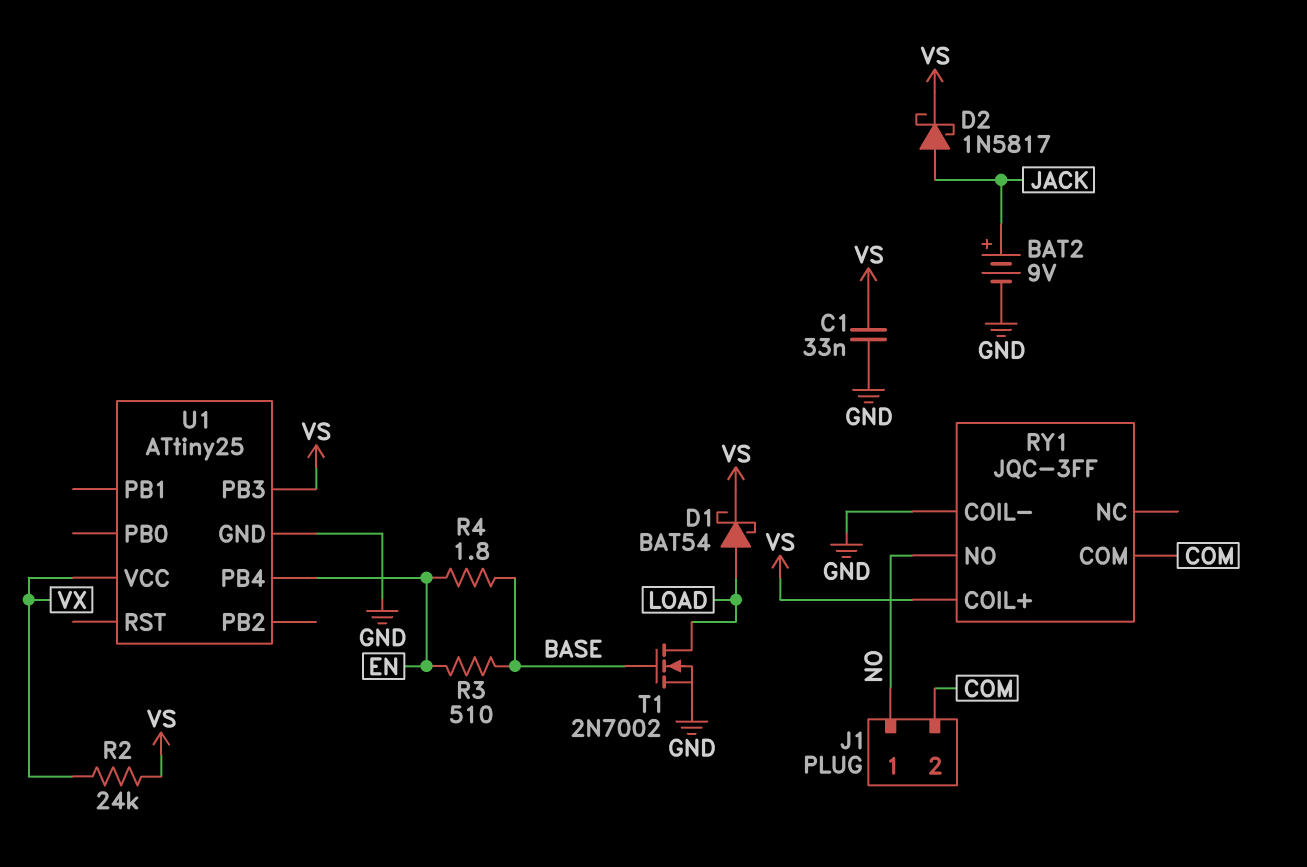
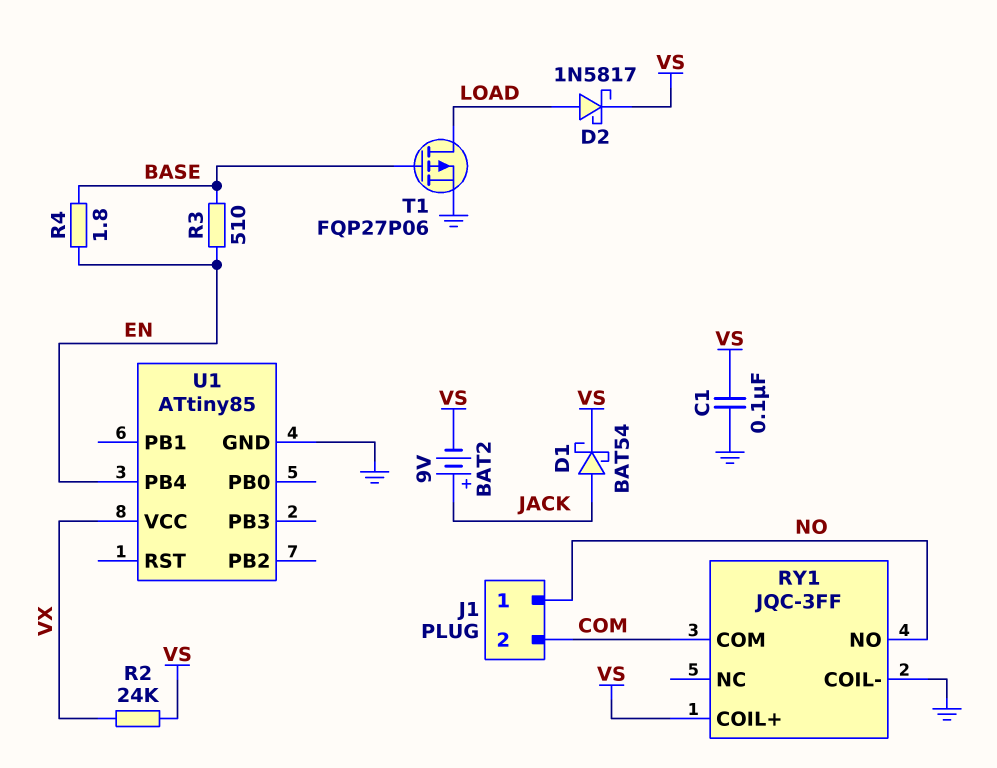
BAT2: 9V (plus JACK, minus GND) -> 9V (plus JACK, minus VS)
C1: 33nF (GND, VS) -> 100nF (GND, VS)
D1: schottky BAT54 (A LOAD, K VS) -> schottky BAT54 (A JACK, K VS)
D2: schottky 1N5817 (A JACK, K VS) -> schottky 1N5817 (A LOAD, K VS)
T1: NMOS 2N7002 (G BASE, D LOAD, S GND) -> PMOS FQP27P06 (G BASE, D LOAD, S GND)
U1: ATtiny25 -> ATtiny85
U1 pin PB3: VS -> none

